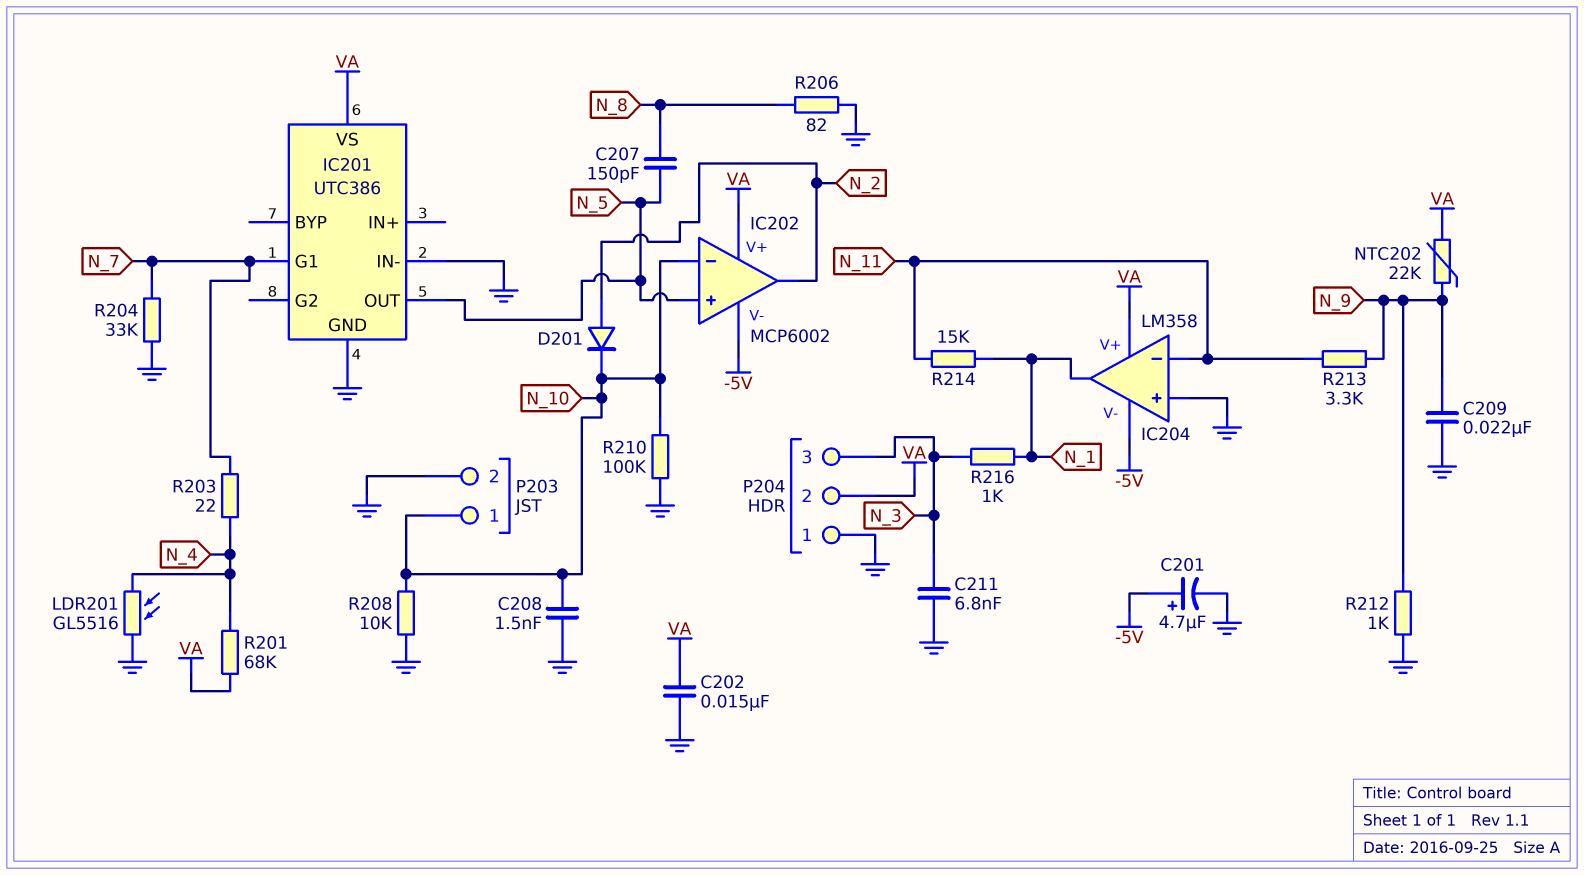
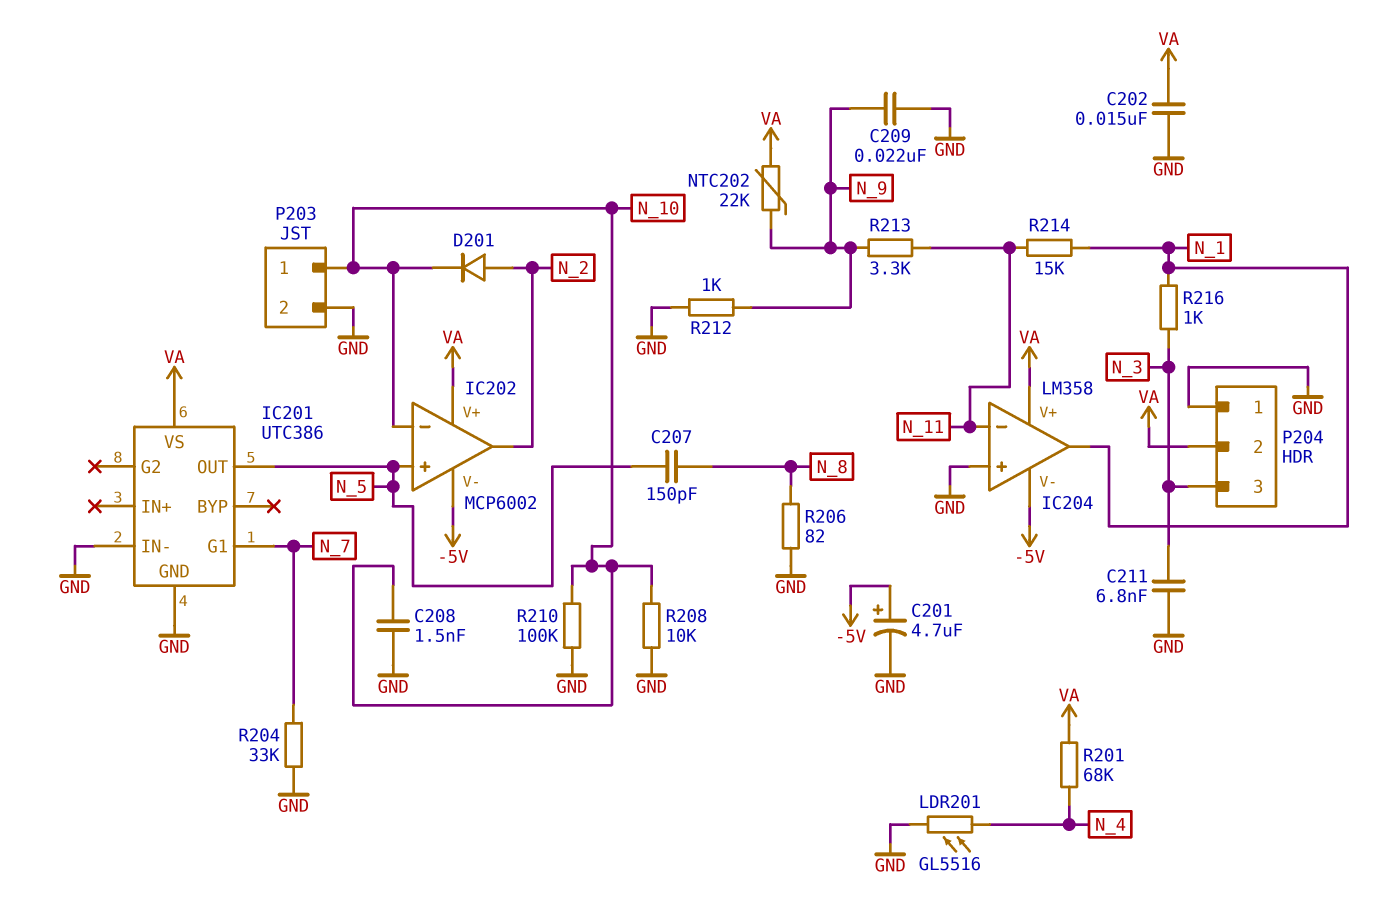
R203: 22 (N_4, N_7) -> none

